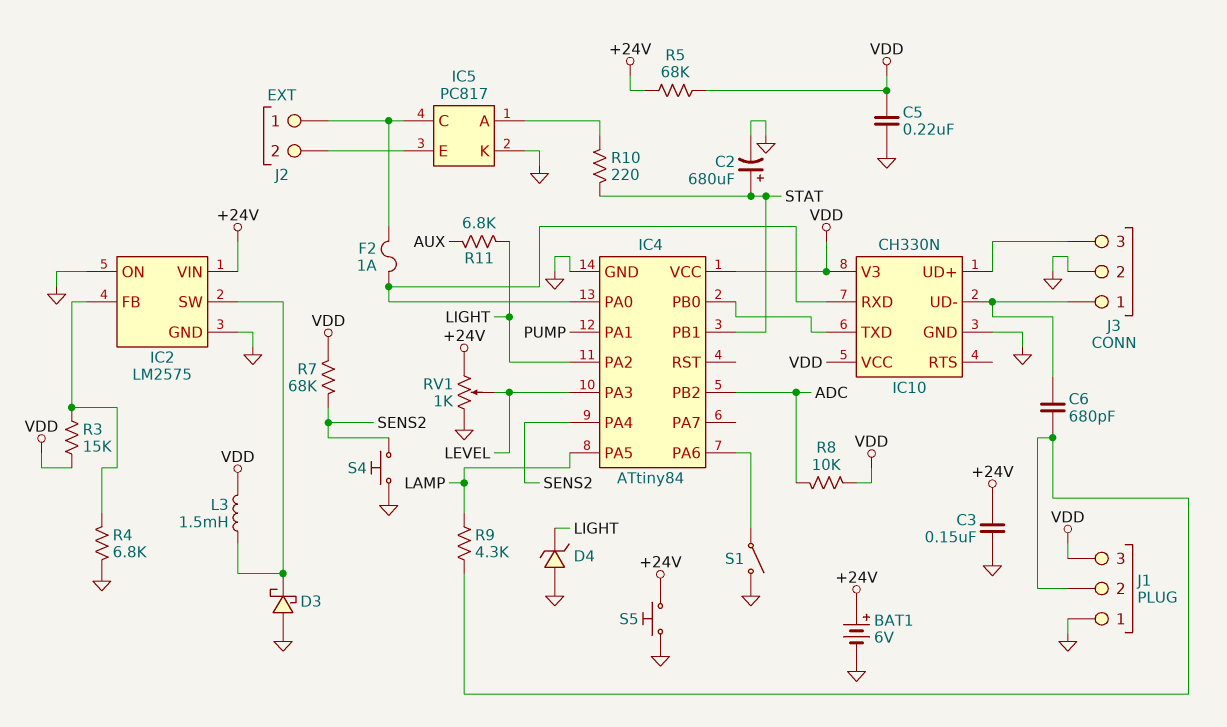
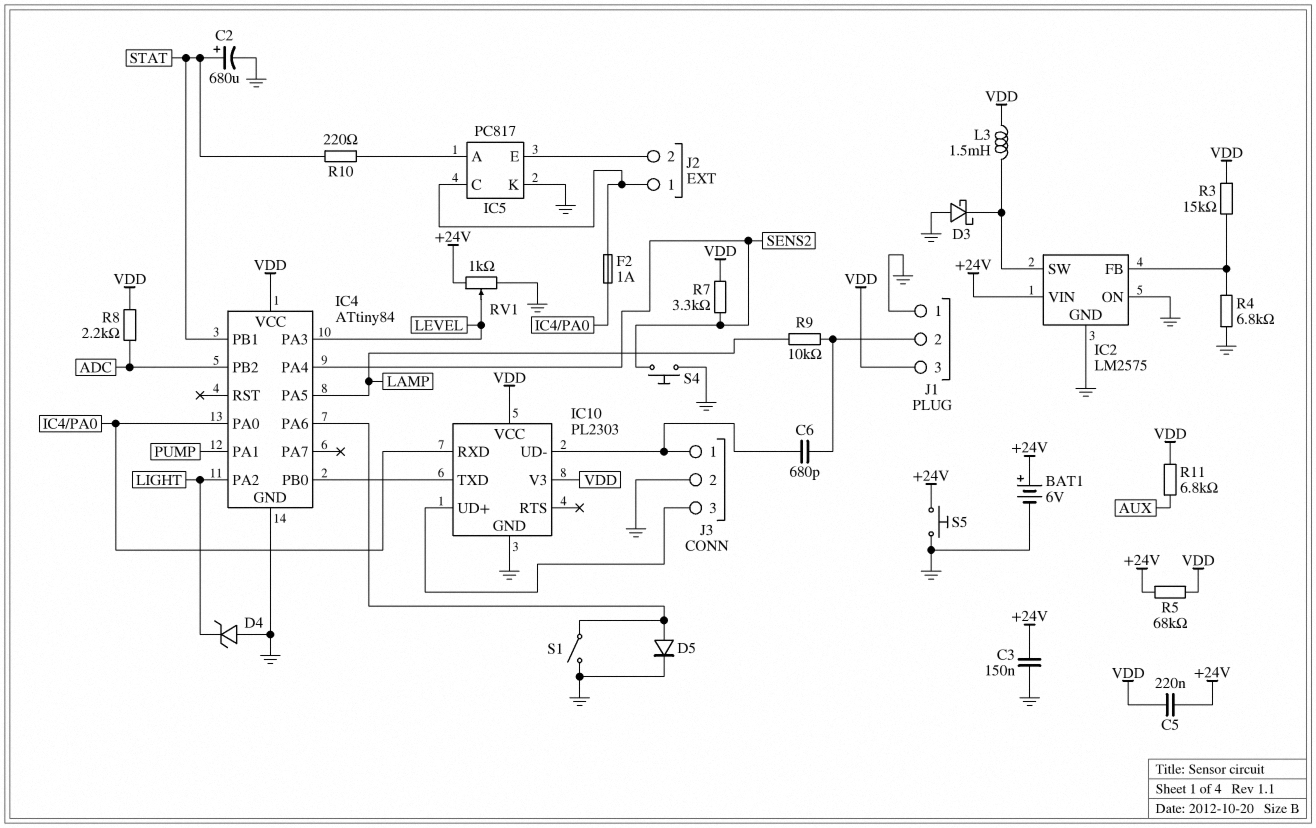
C5: 220nF (GND, VDD) -> 220nF (+24V, VDD)
D5: none -> diode (A IC4/PA6, K GND)
IC10: CH330N -> PL2303
R7: 68k (SENS2, VDD) -> 3.3k (SENS2, VDD)
R8: 10k (ADC, VDD) -> 2.2k (ADC, VDD)
R9: 4.3k (J1/2, LAMP) -> 10k (J1/2, LAMP)
R11: 6.8k (AUX, LIGHT) -> 6.8k (AUX, VDD)

